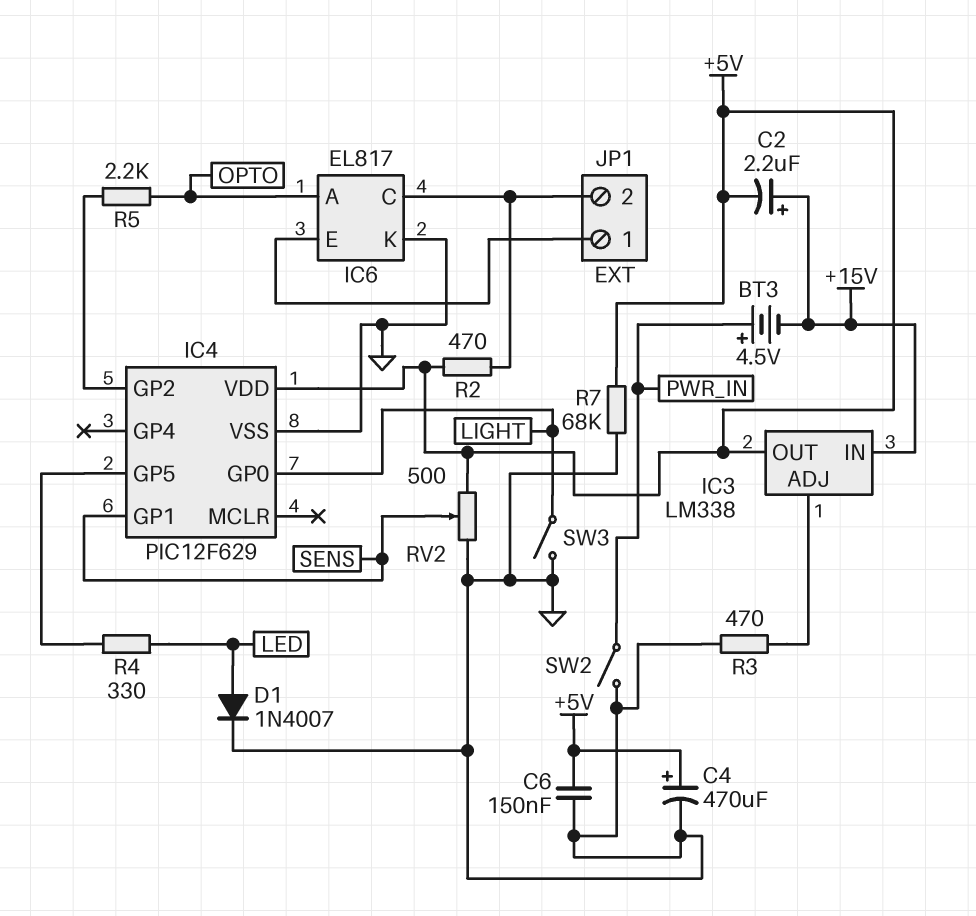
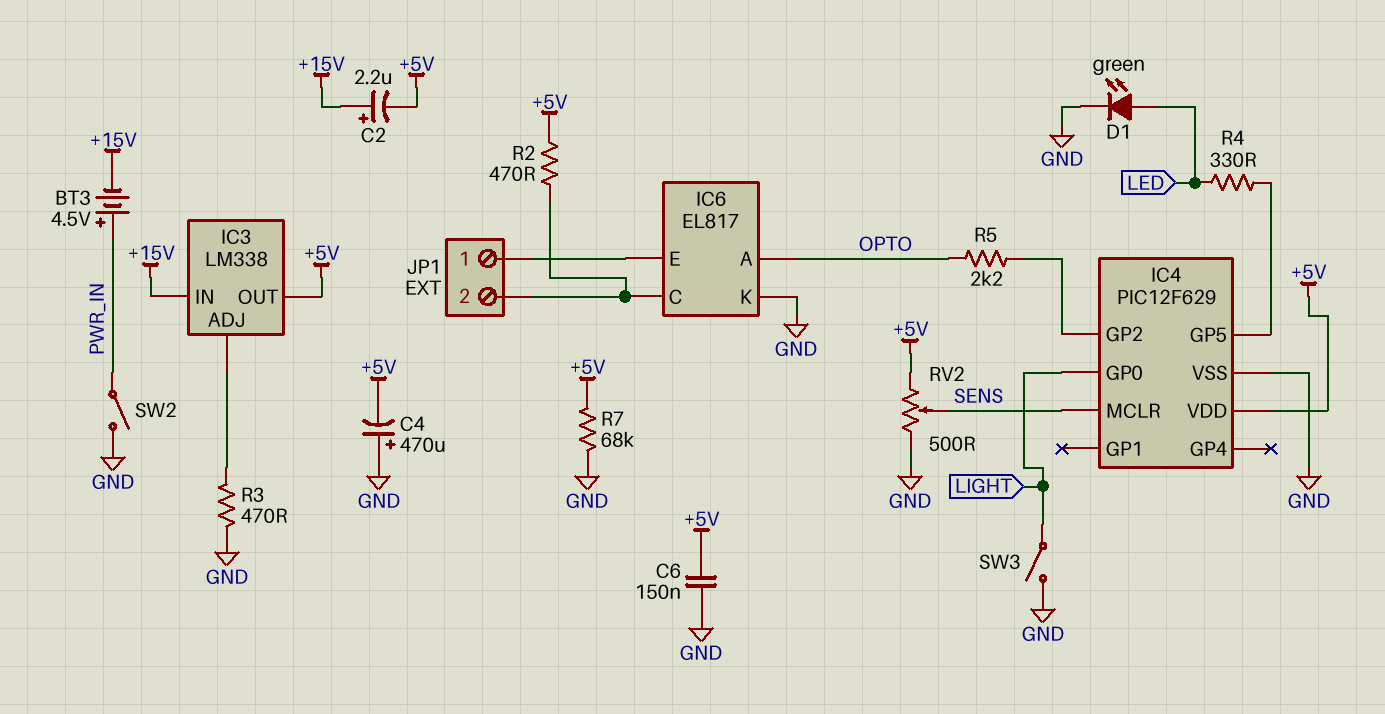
C4: 470uF (plus +5V, minus GND) -> 470uF (plus GND, minus +5V)
D1: diode 1N4007 (A LED, K GND) -> LED green (A LED, K GND)
IC4 pin GP1: SENS -> none
IC4 pin MCLR: none -> SENS

